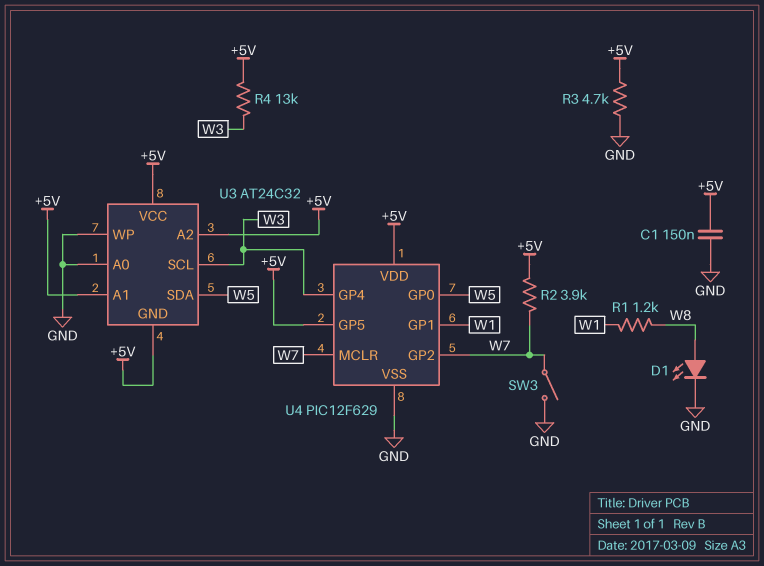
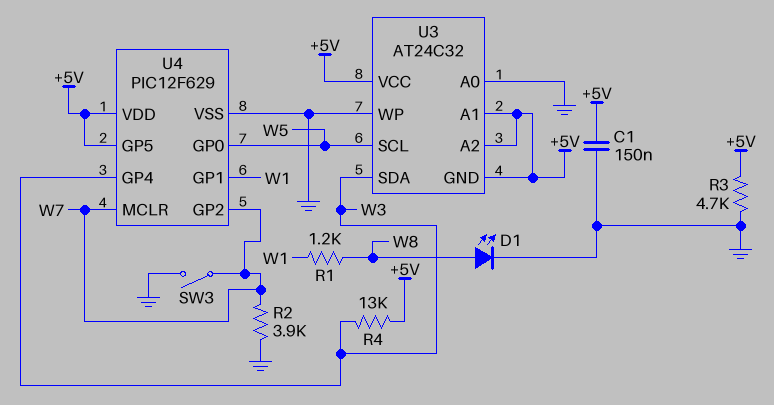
R2: 3.9k (+5V, W7) -> 3.9k (GND, W7)
U3 pin SCL: W3 -> W5
U3 pin SDA: W5 -> W3

